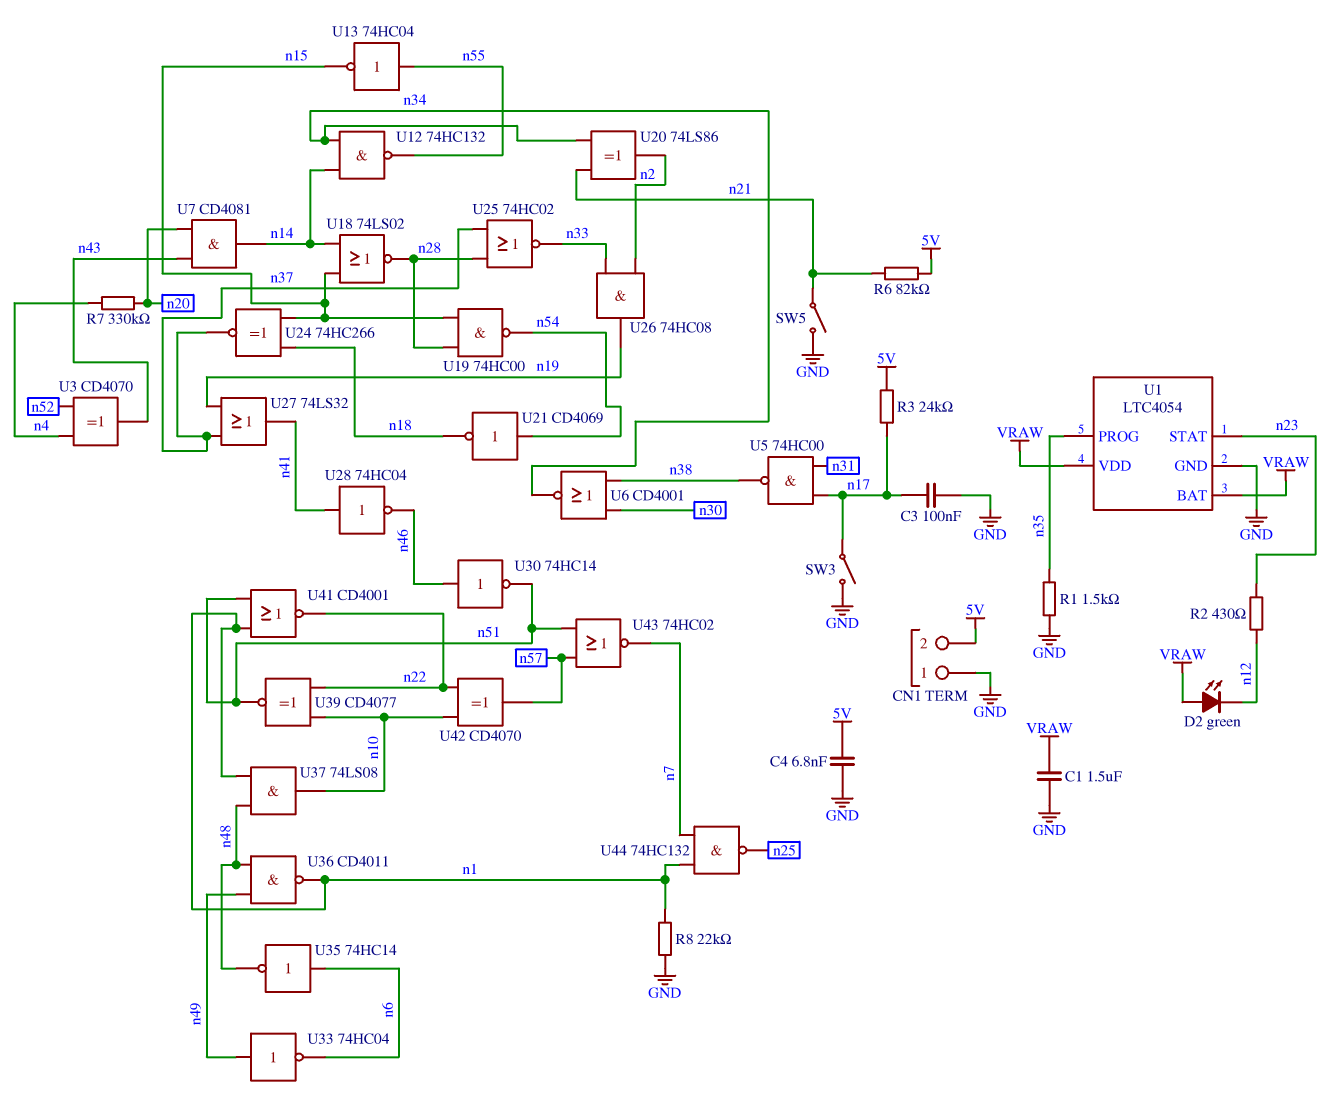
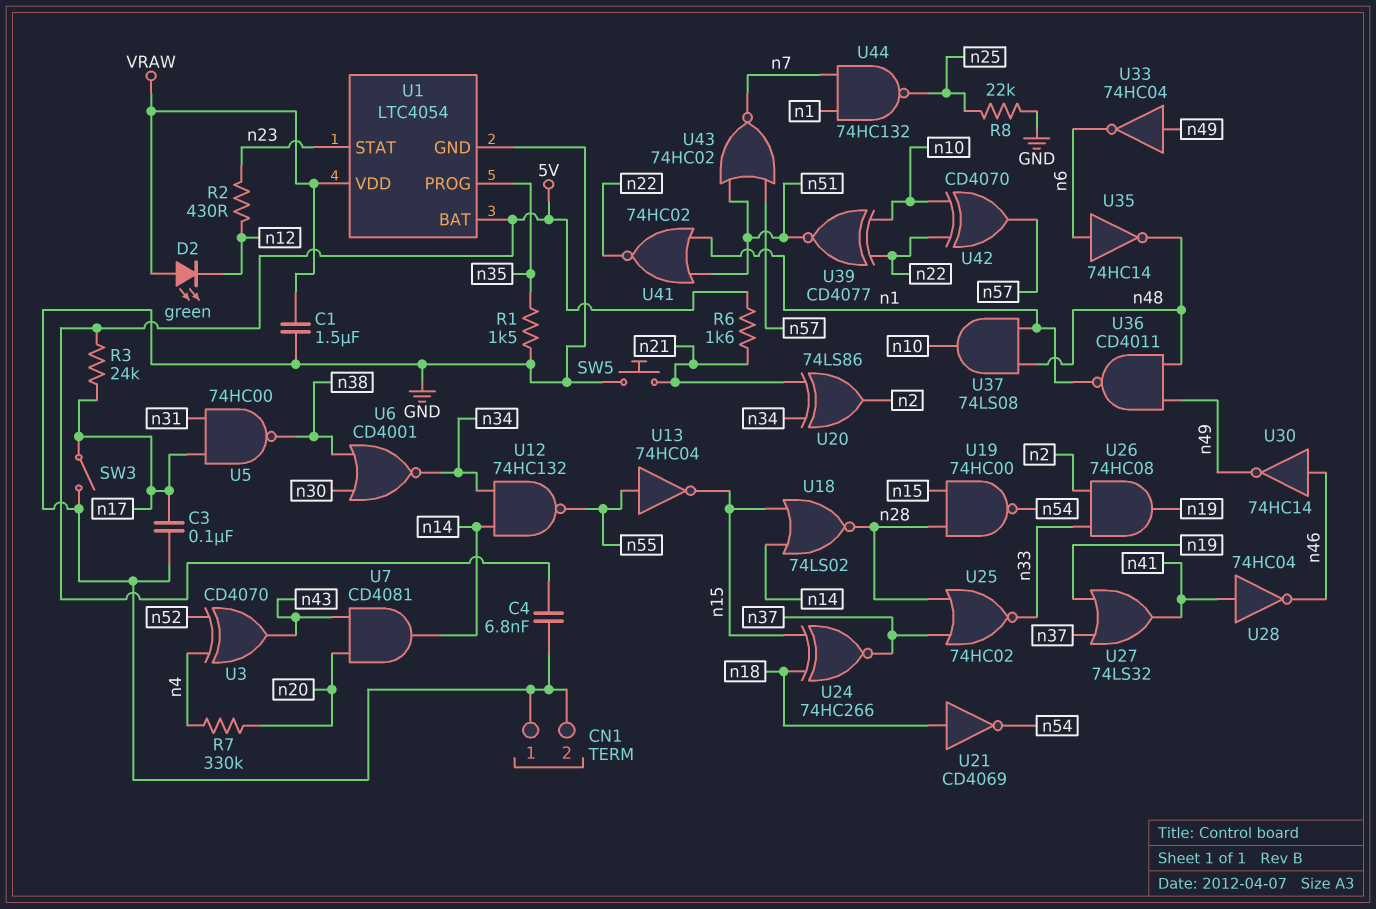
CN1 pin 2: 5V -> GND
R6: 82k (5V, n21) -> 1.6k (5V, n21)
R8: 22k (GND, n1) -> 22k (GND, n25)
SW5: switch (GND, n21) -> button (GND, n21)
U1 pin BAT: VRAW -> 5V
U21: NOT CD4069 (in n54, out n18) -> NOT CD4069 (in n18, out n54)
U30: NOT 74HC14 (in n46, out n51) -> NOT 74HC14 (in n46, out n49)
U41: NOR CD4001 (in n1, in n51, out n22) -> NOR 74HC02 (in n1, in n51, out n22)

